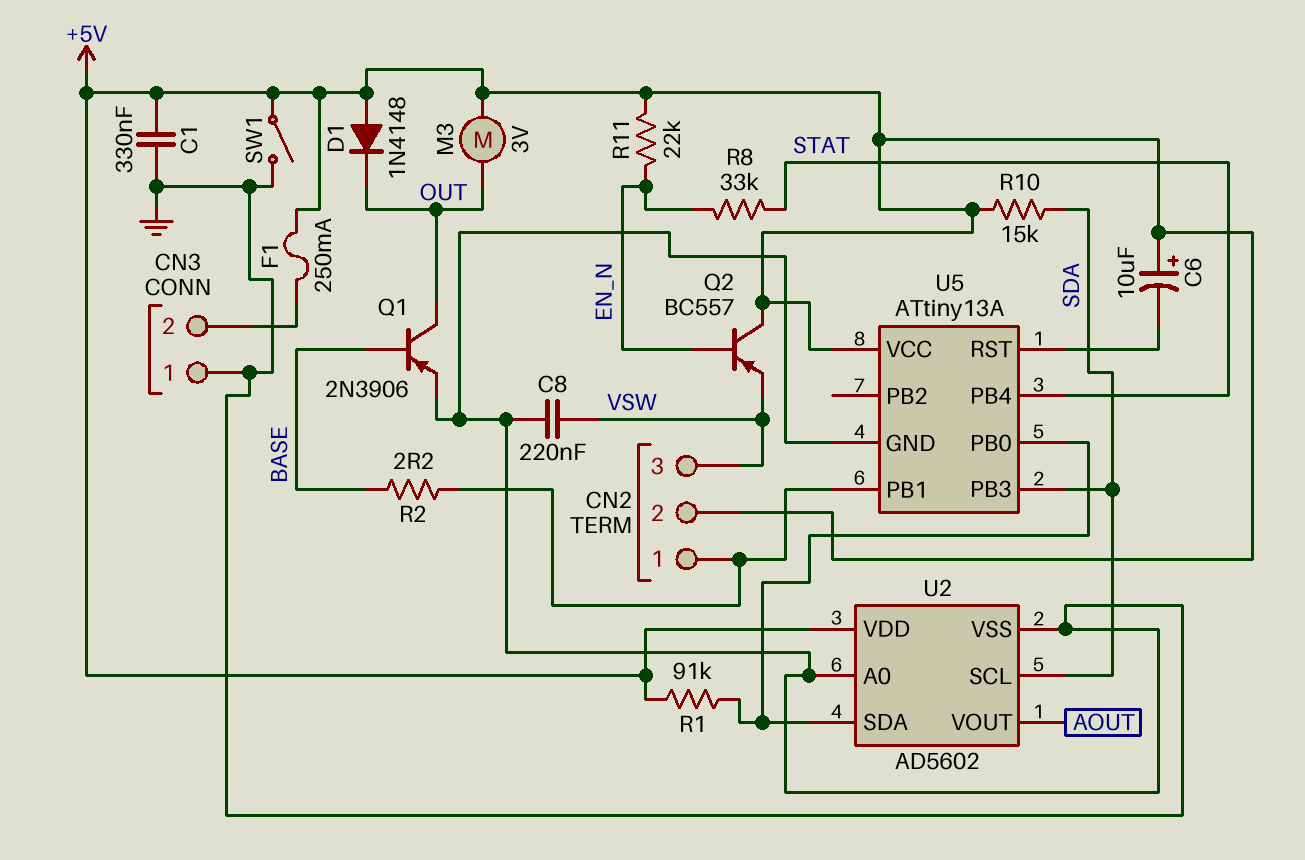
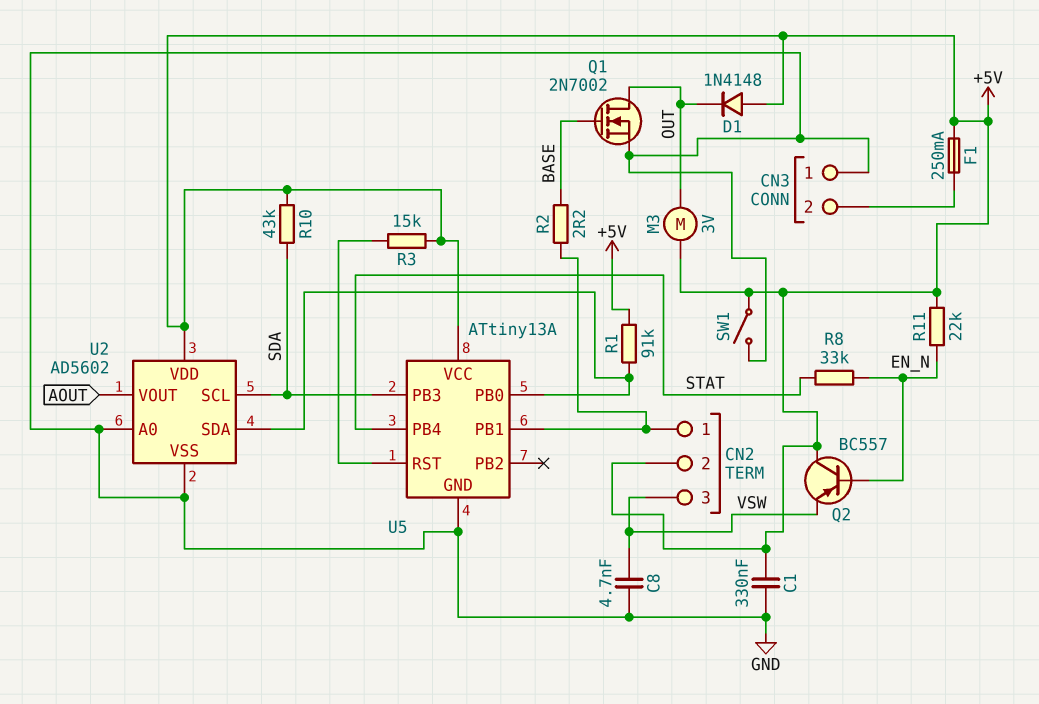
C6: 10uF (plus +5V, minus U5/RST) -> none
C8: 220nF (GND, VSW) -> 4.7nF (GND, VSW)
Q1: PNP 2N3906 (B BASE, C OUT, E GND) -> NMOS 2N7002 (G BASE, D OUT, S GND)
R3: none -> 15k (+5V, U5/RST)
R10: 15k (+5V, SDA) -> 43k (+5V, SDA)

